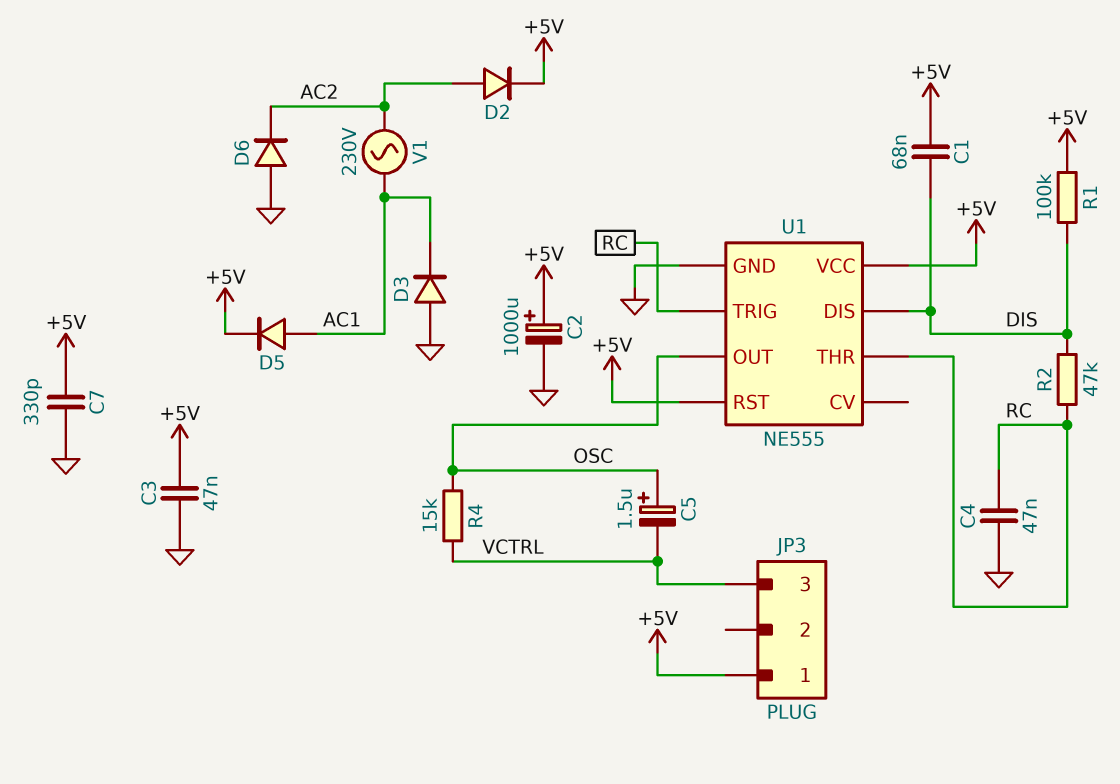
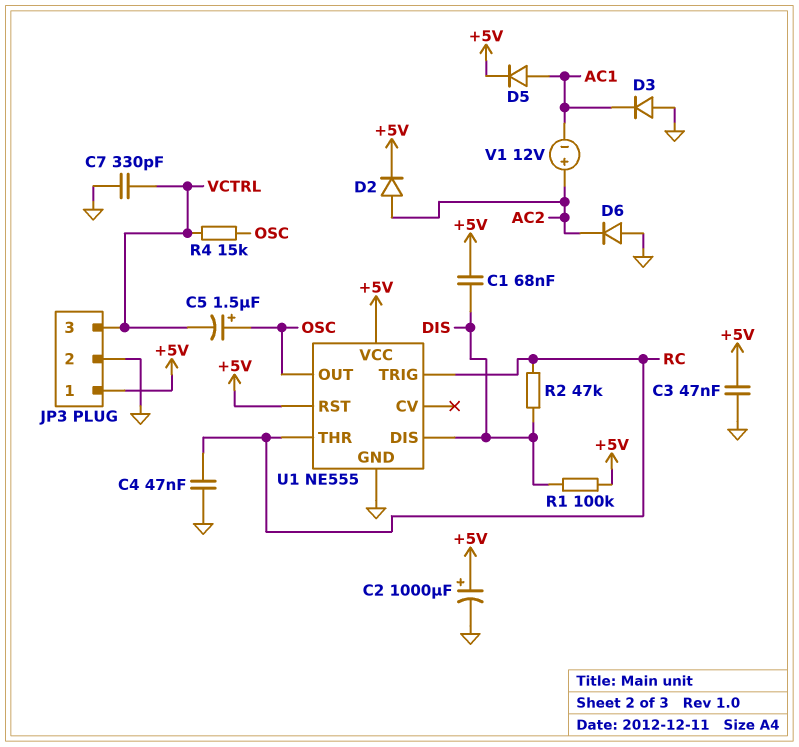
C7: 330pF (+5V, GND) -> 330pF (GND, VCTRL)
JP3 pin 2: none -> GND
V1: AC 230V (AC1, AC2) -> 12V (plus AC2, minus AC1)

